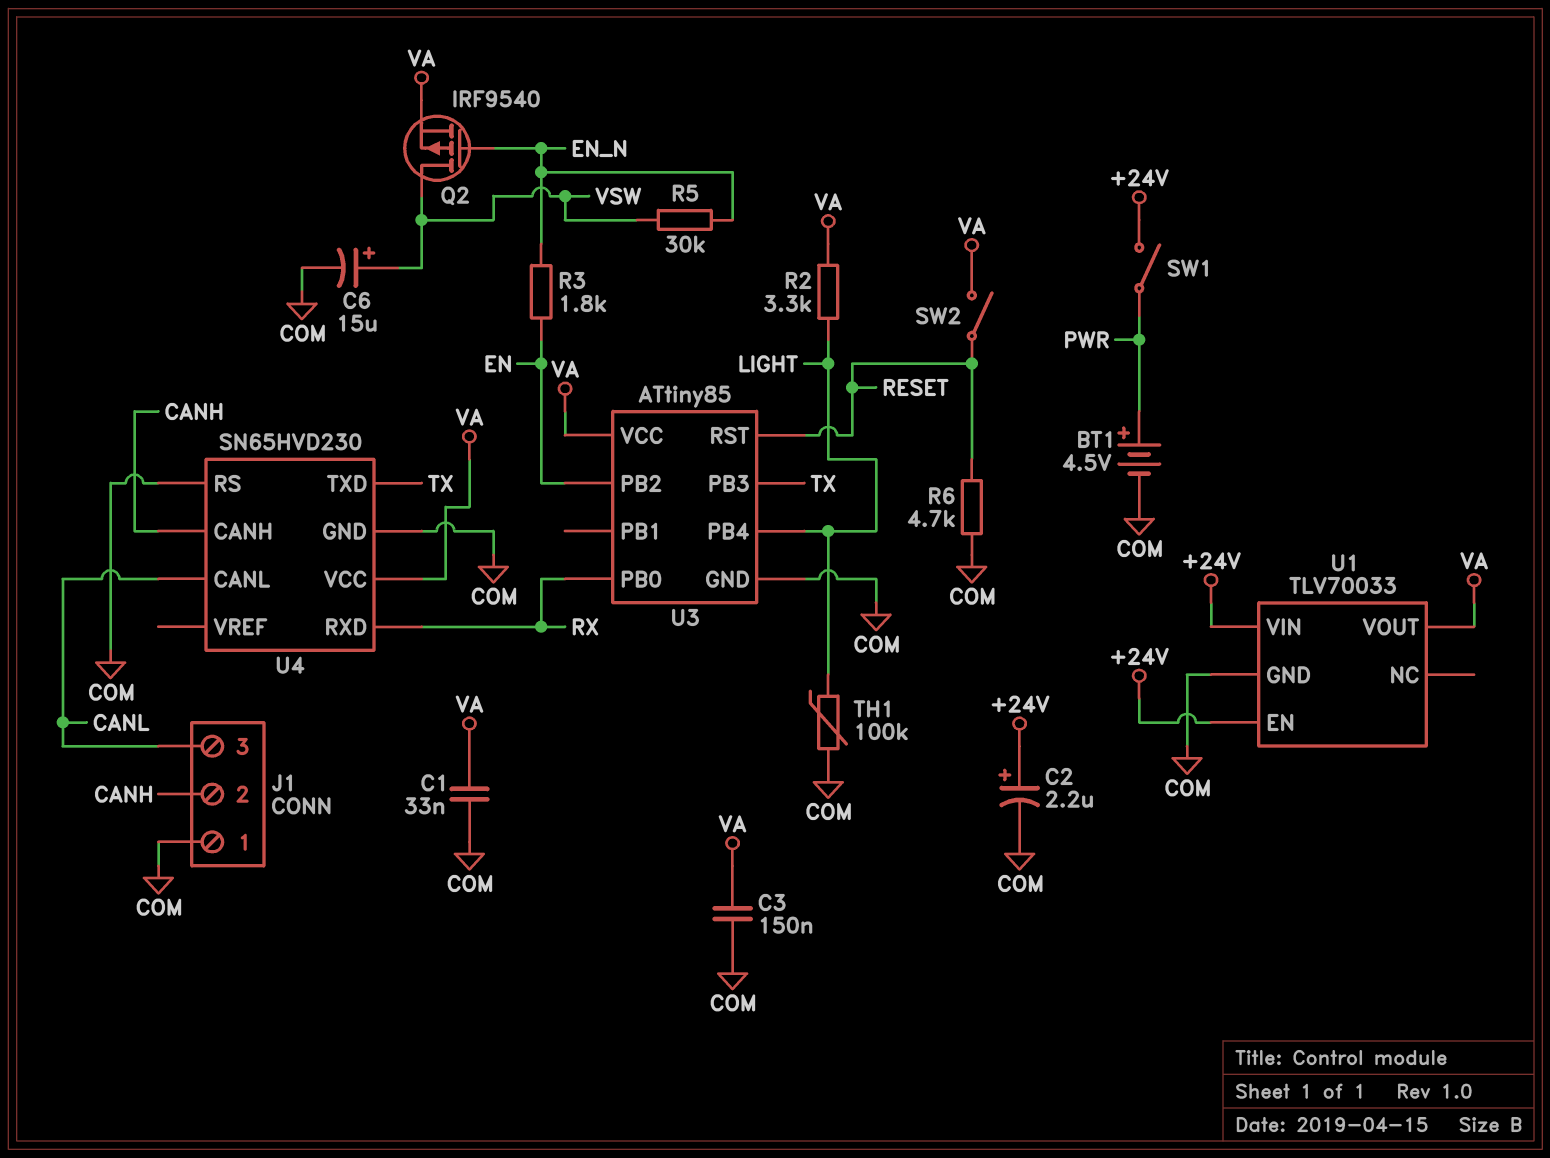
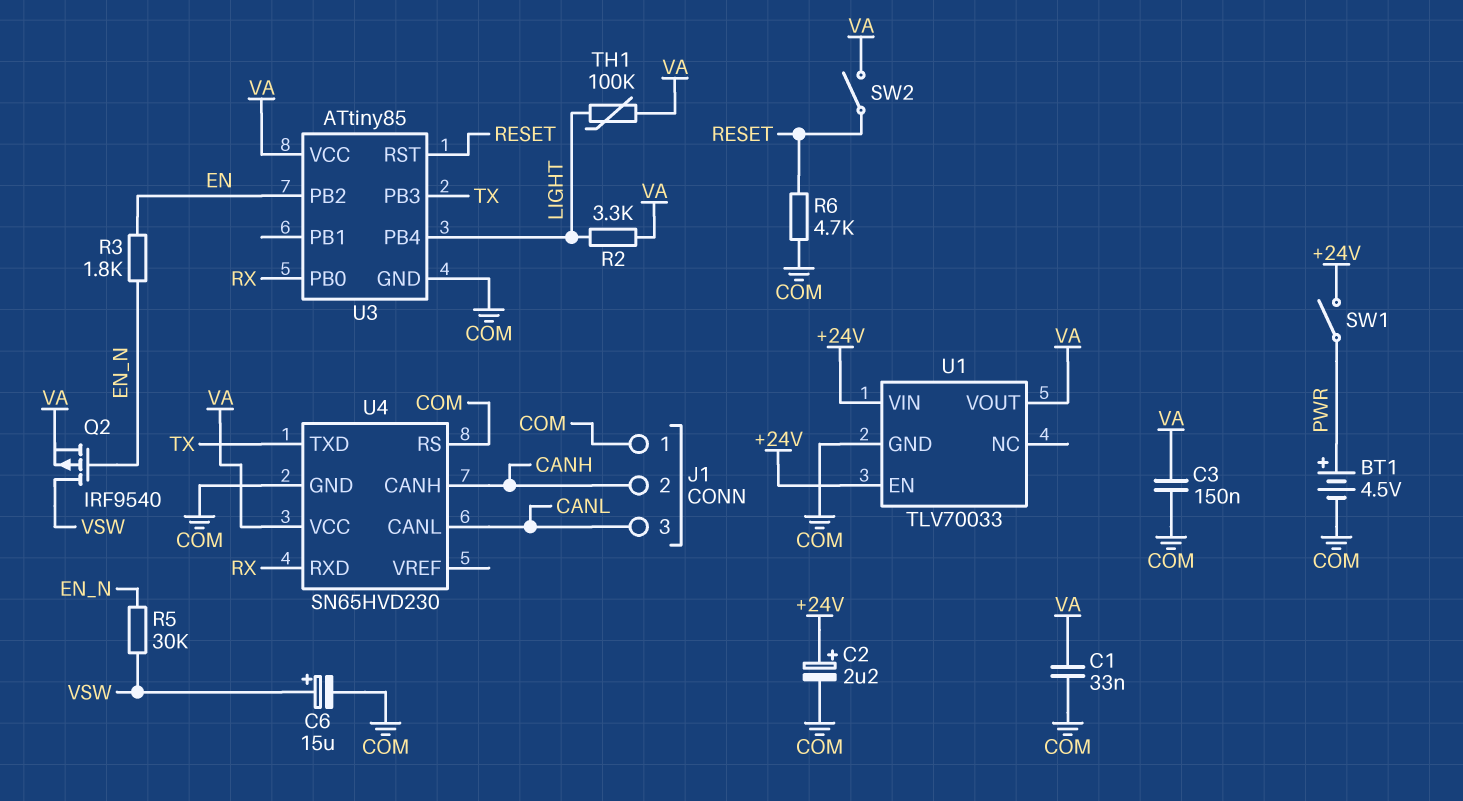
TH1: 100k (COM, LIGHT) -> 100k (LIGHT, VA)

